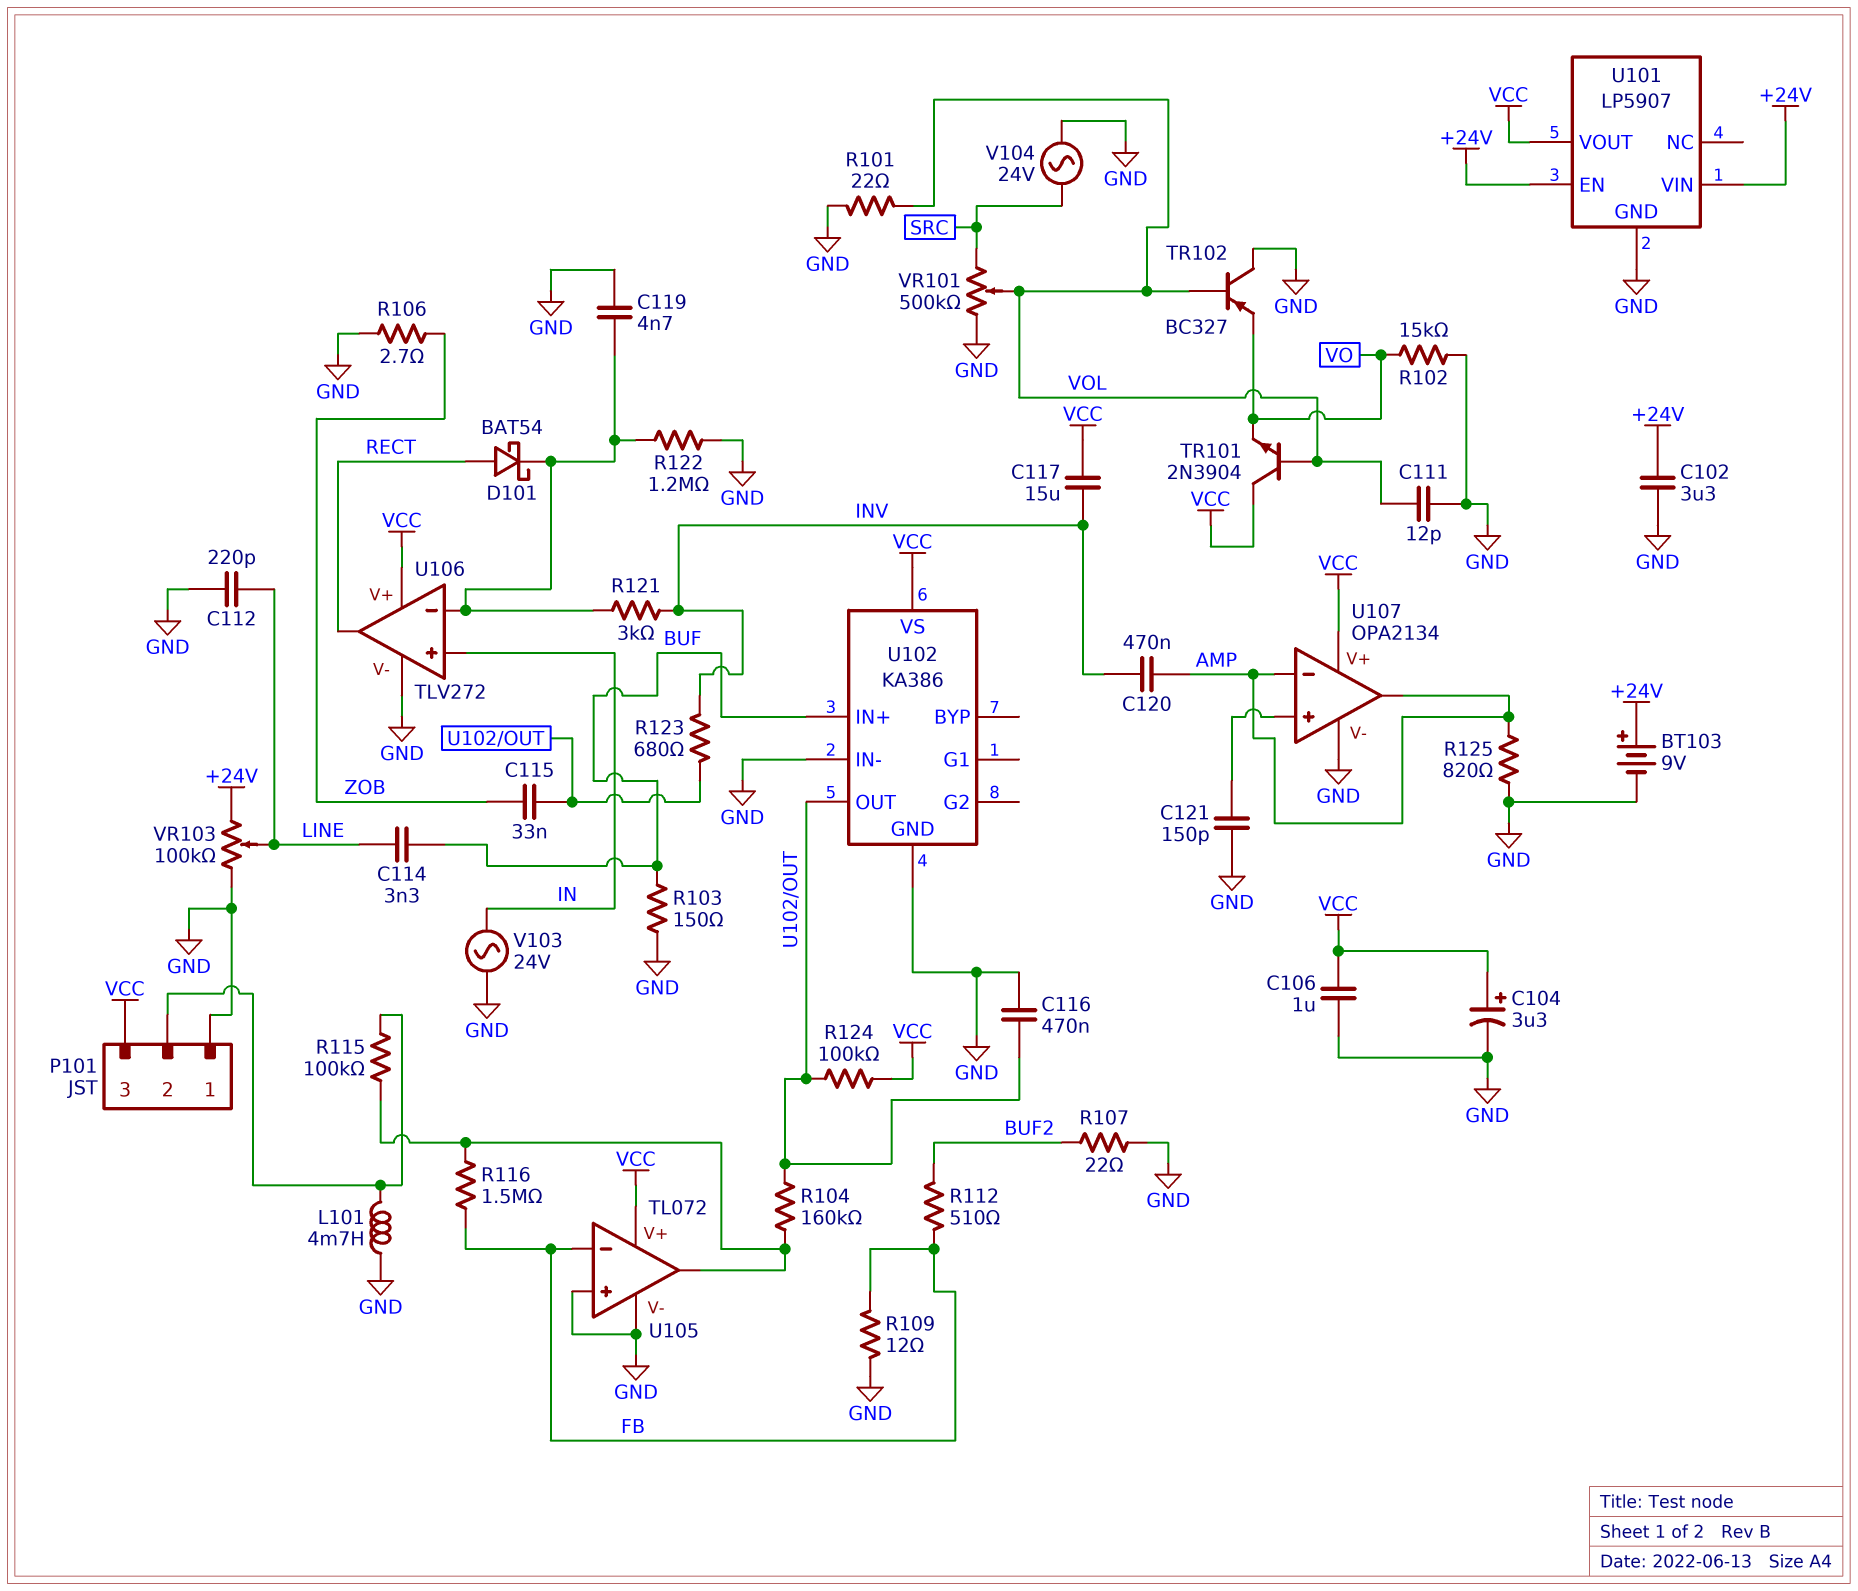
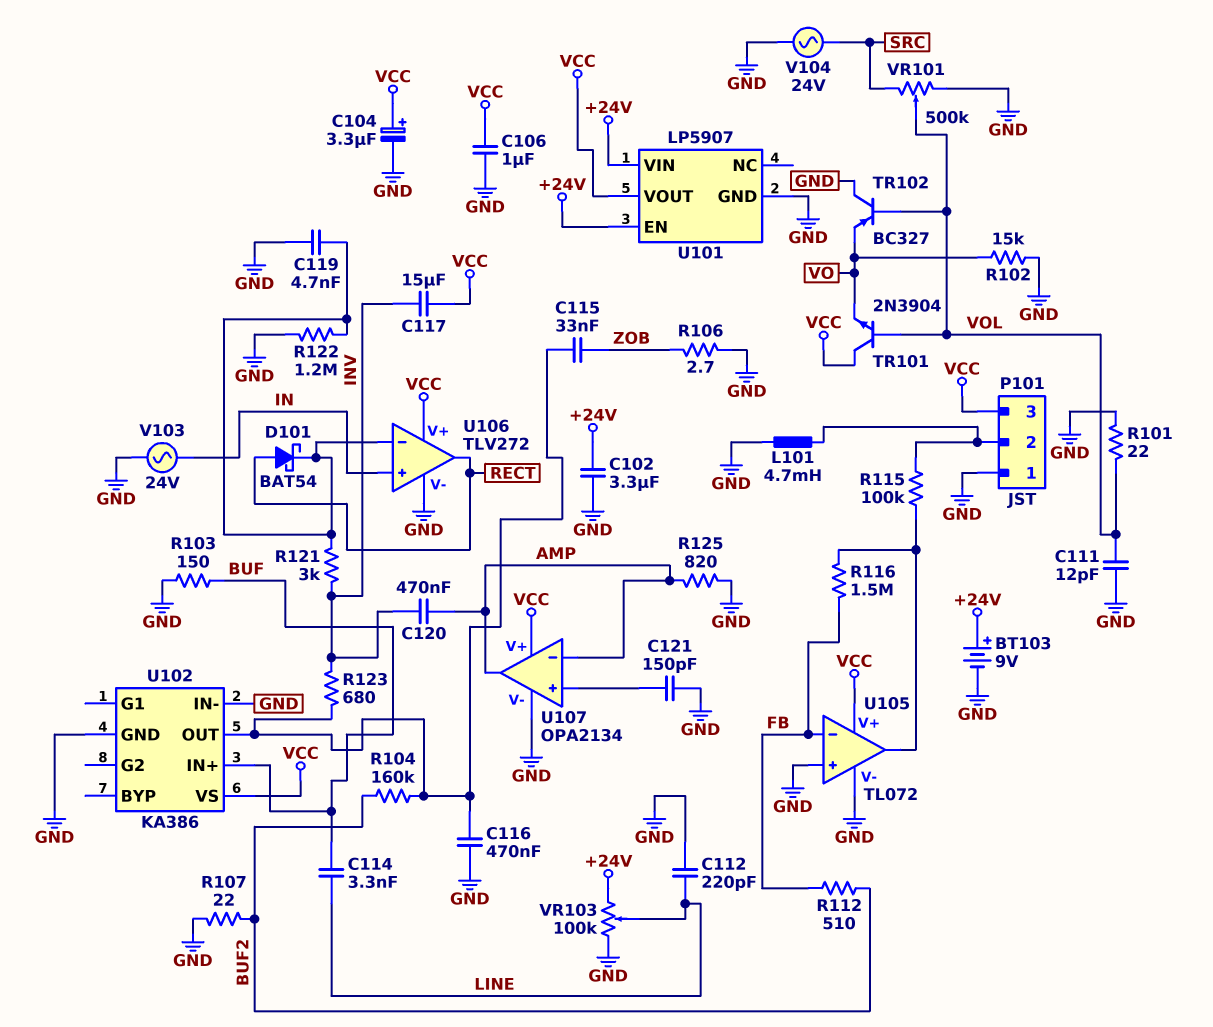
R104: 160k (U102/OUT, U105/out) -> 160k (BUF2, U102/OUT)
R109: 12 (FB, GND) -> none
R124: 100k (U102/OUT, VCC) -> none

